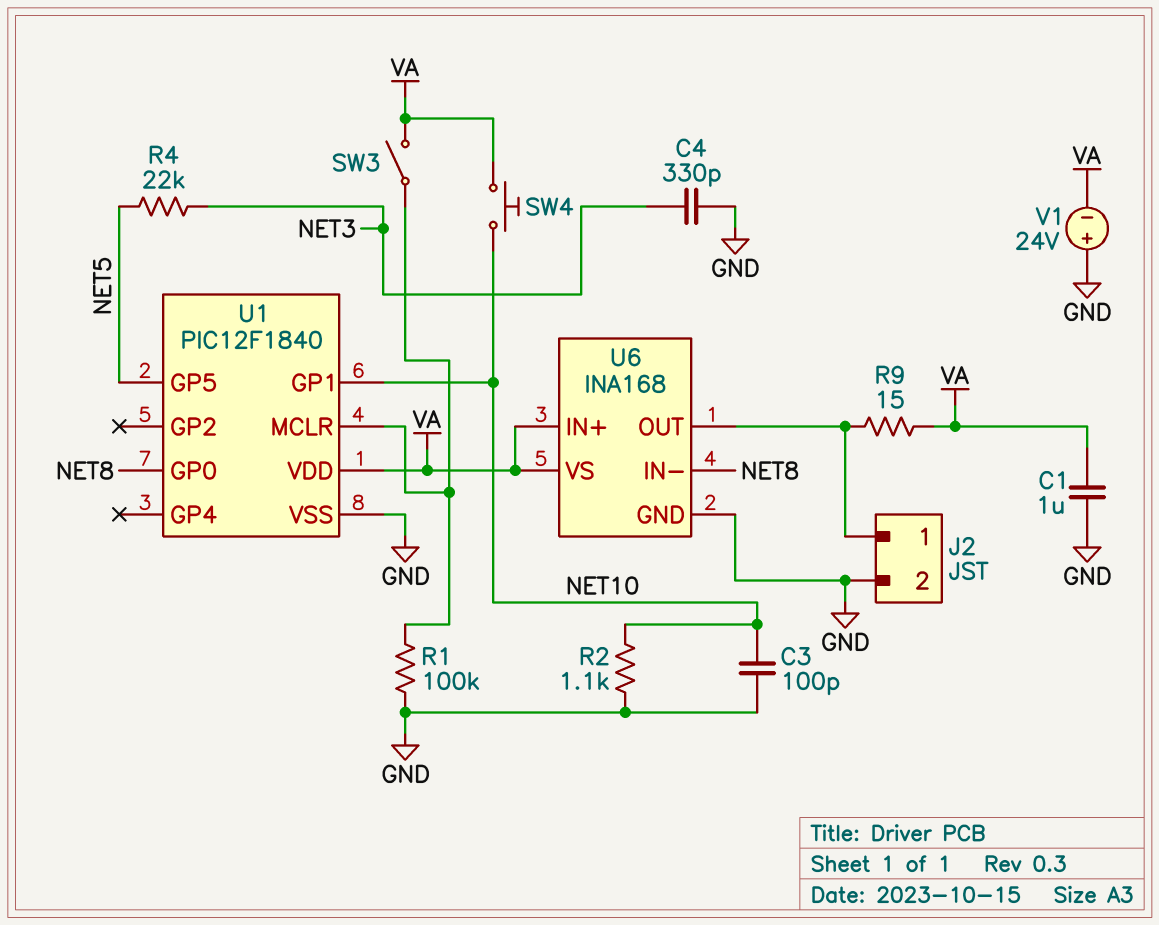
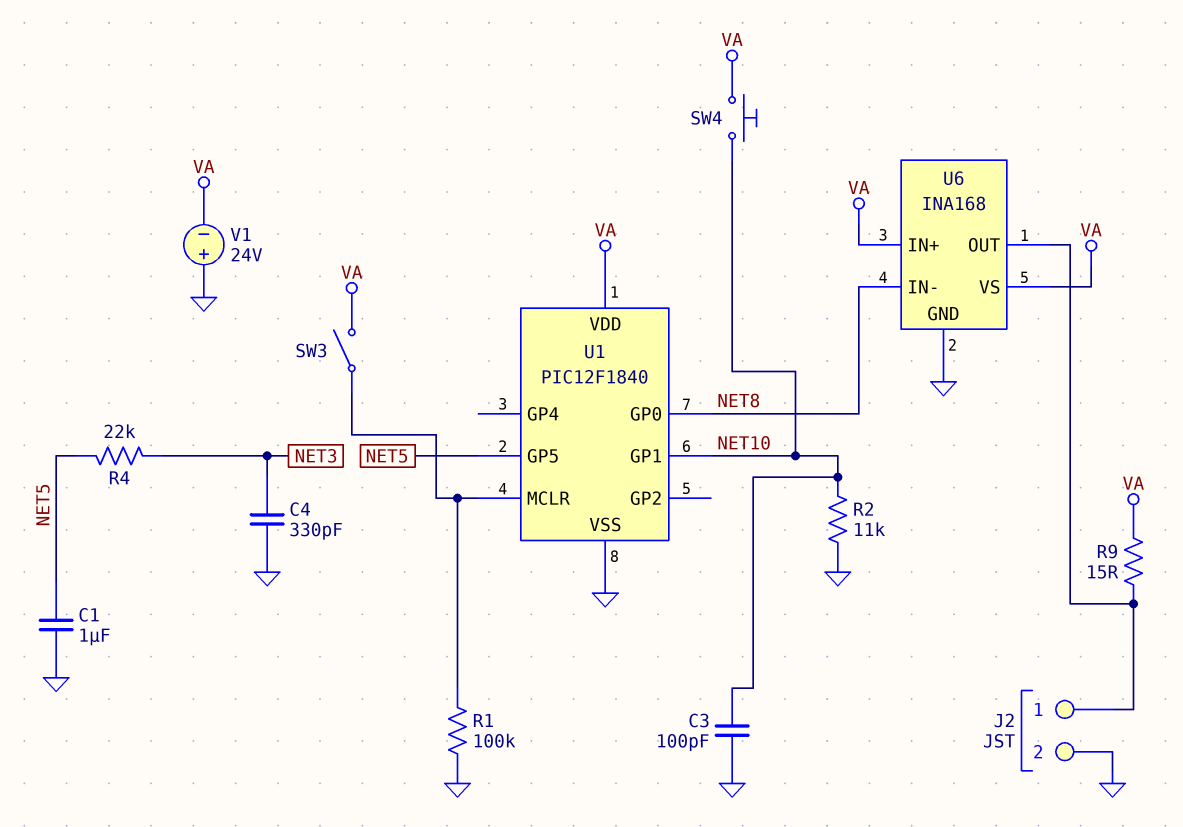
C1: 1uF (GND, VA) -> 1uF (GND, NET5)
R2: 1.1k (GND, NET10) -> 11k (GND, NET10)

